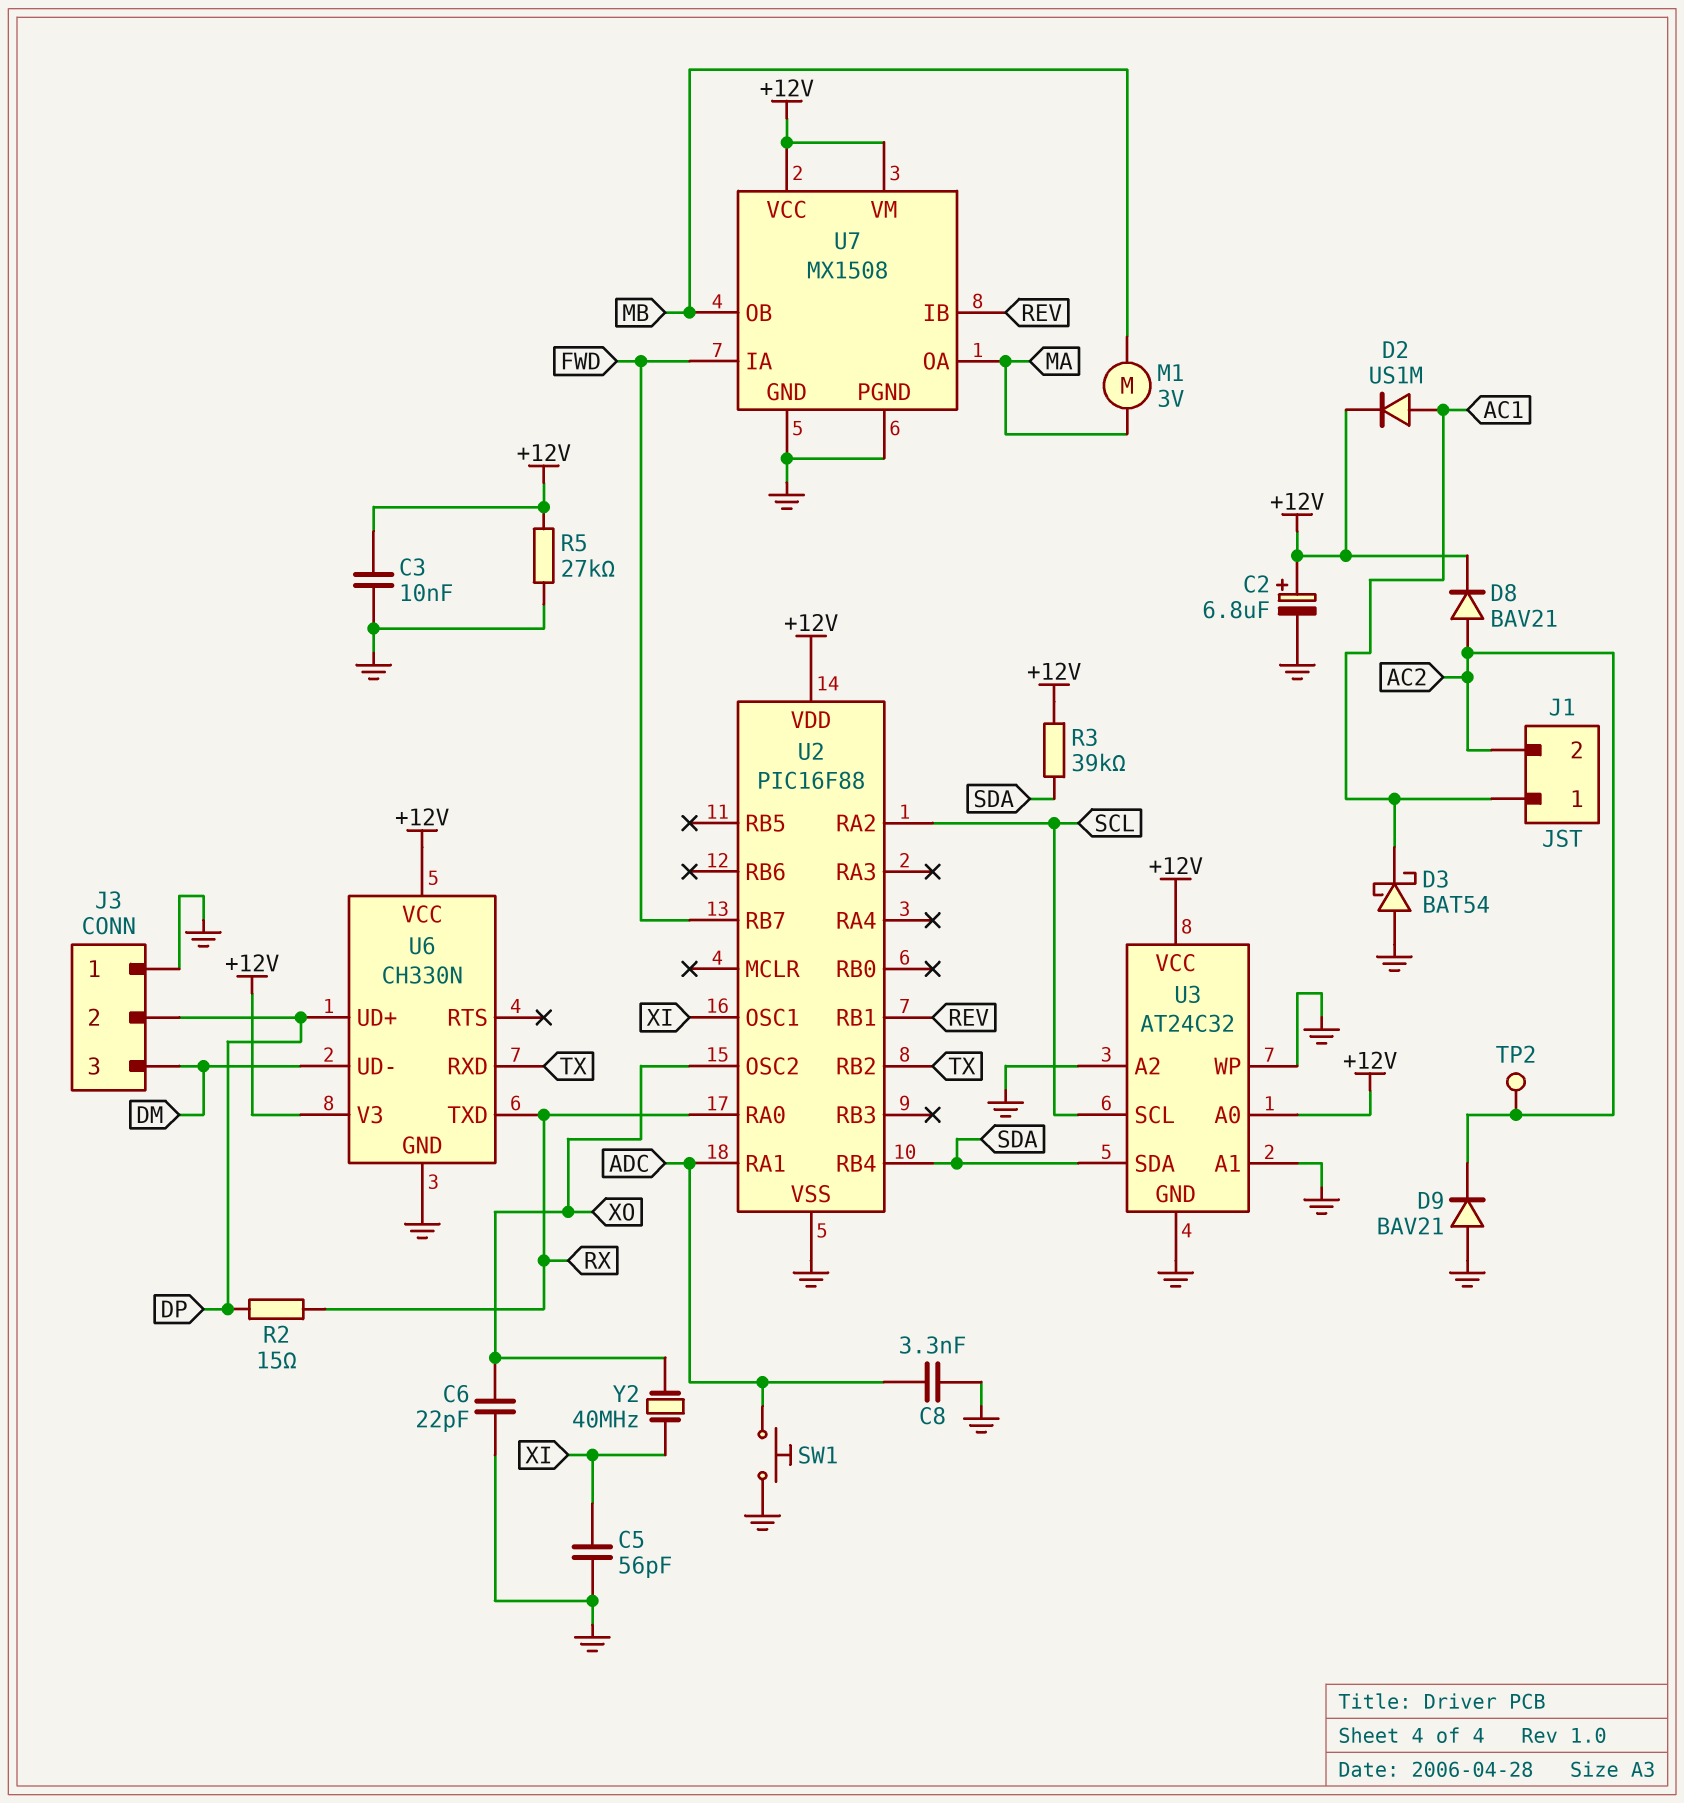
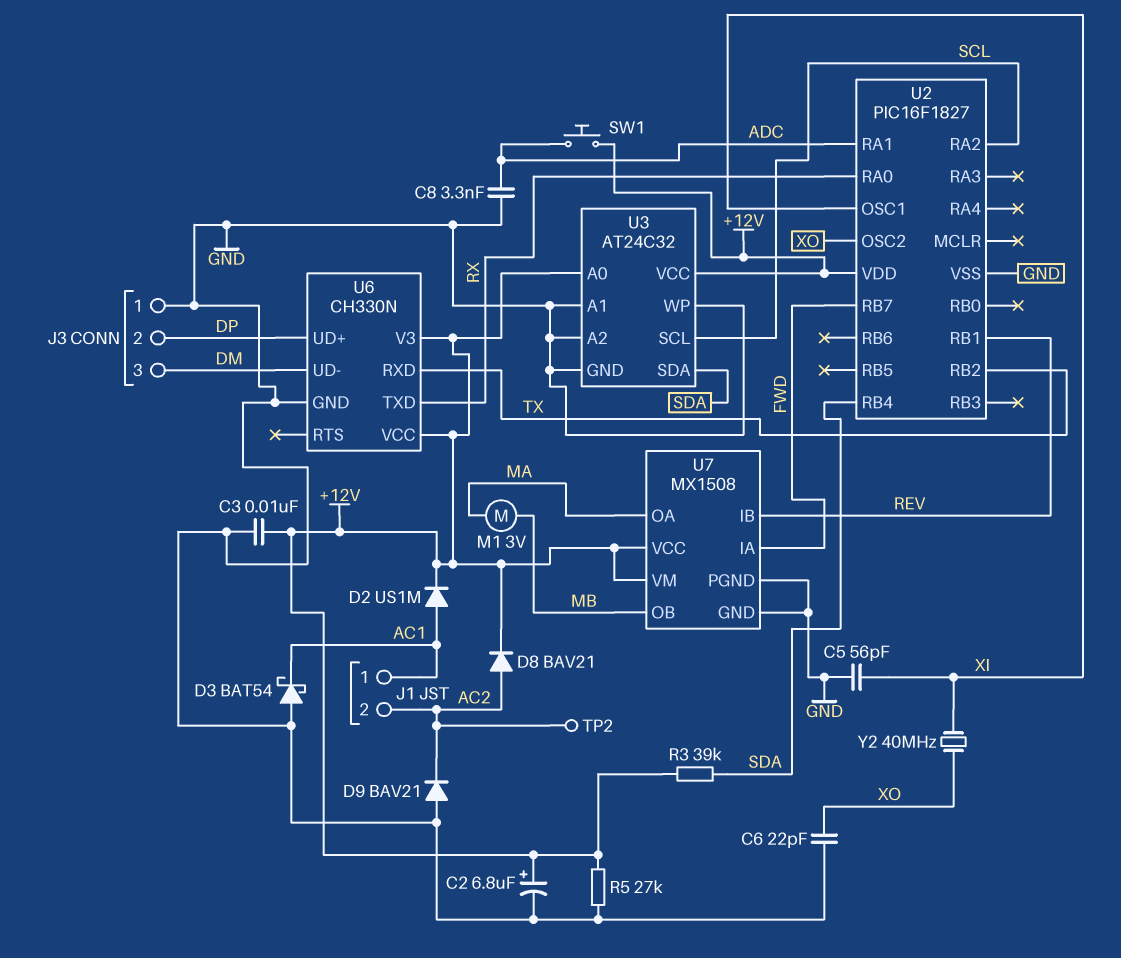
R2: 15 (DP, RX) -> none
SW1: button (ADC, GND) -> button (+12V, ADC)
U2: PIC16F88 -> PIC16F1827

